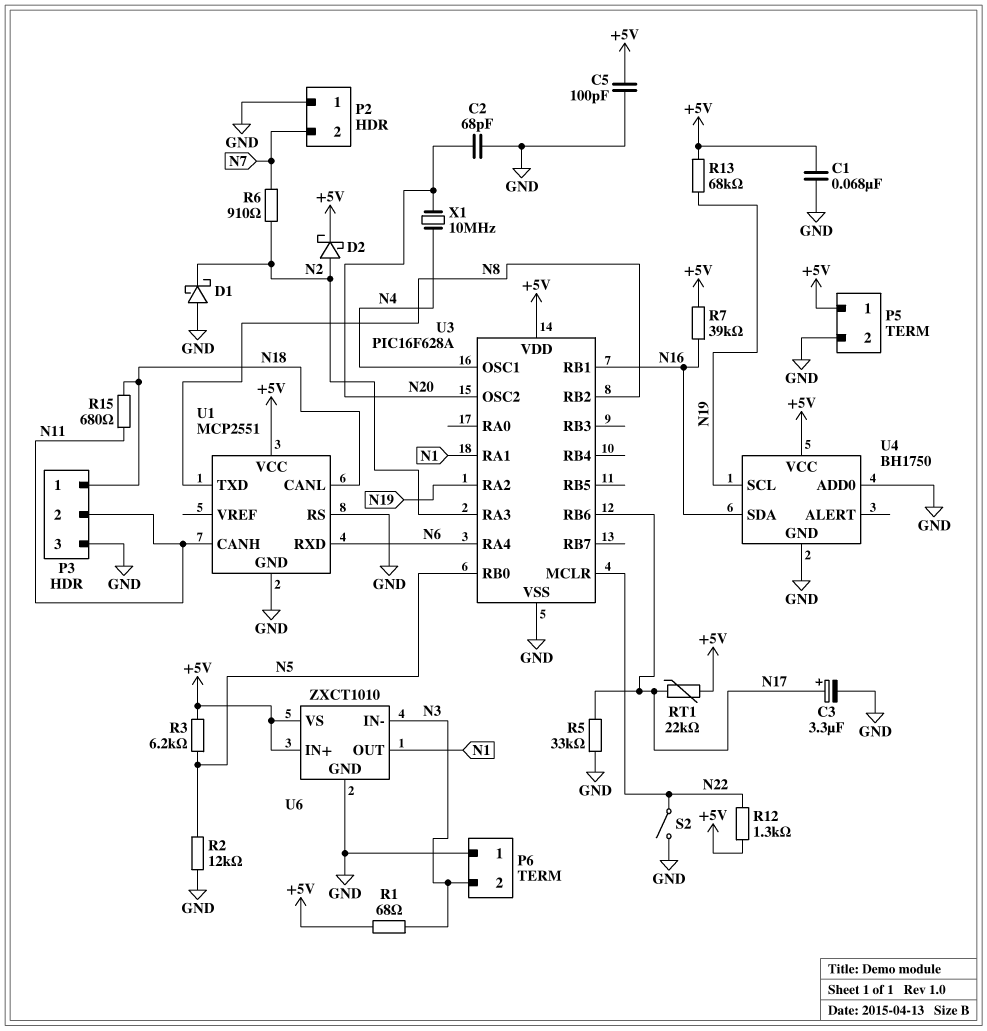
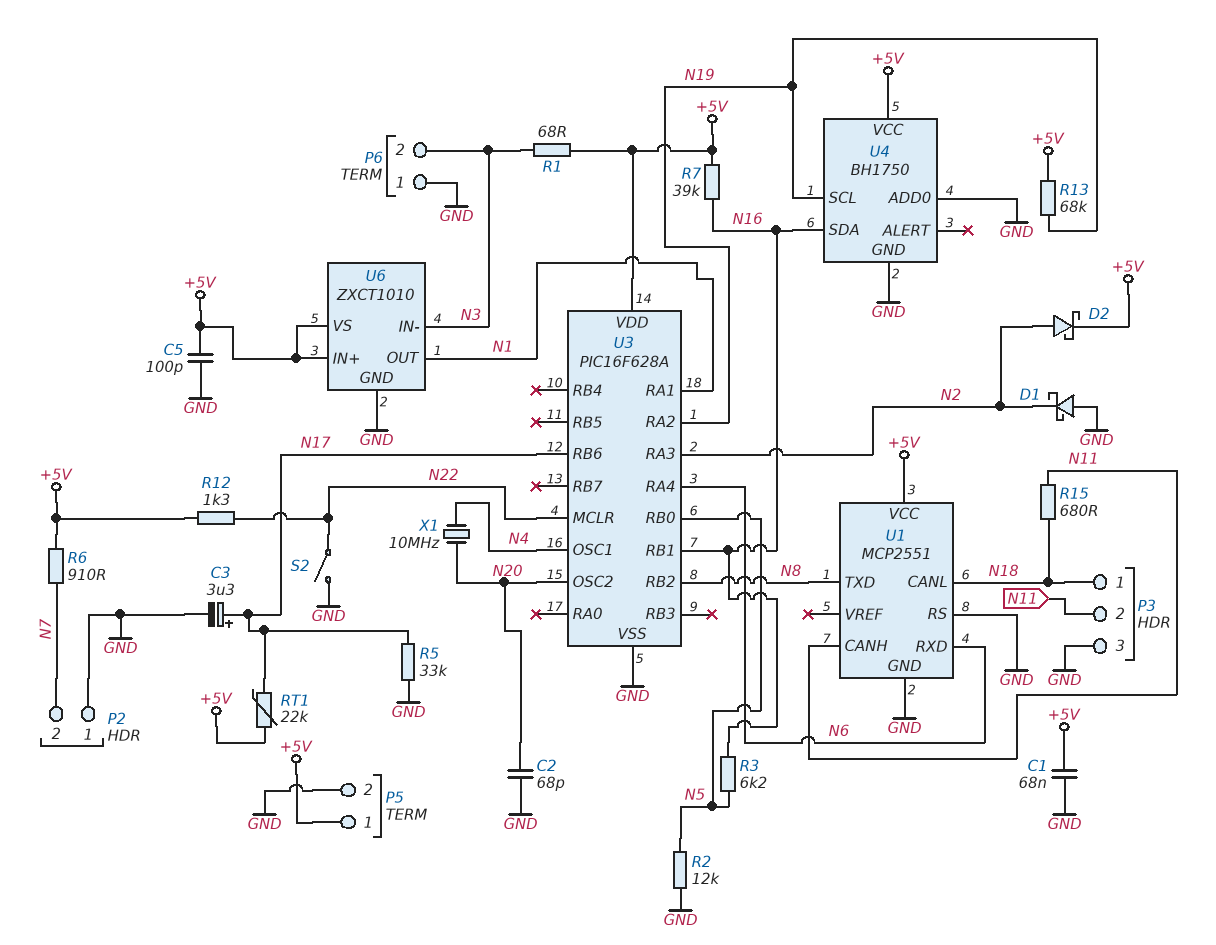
R3: 6.2k (+5V, N5) -> 6.2k (N5, N16)
R6: 910 (N2, N7) -> 910 (+5V, N7)

